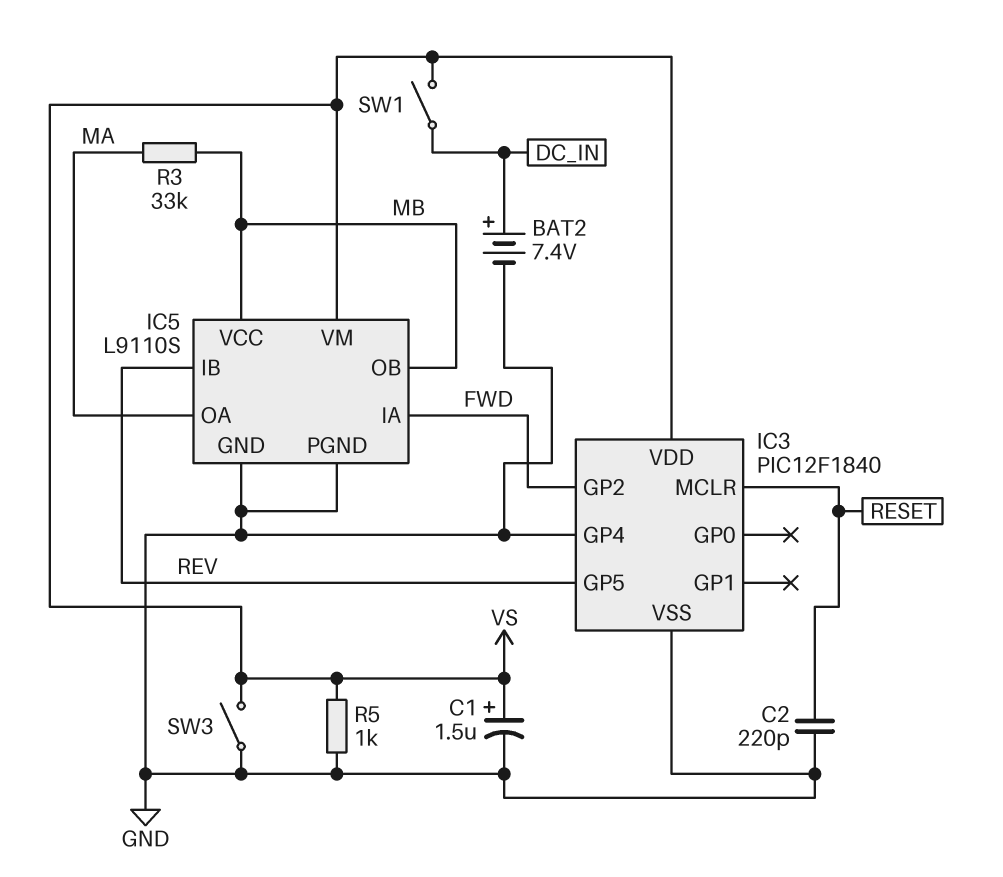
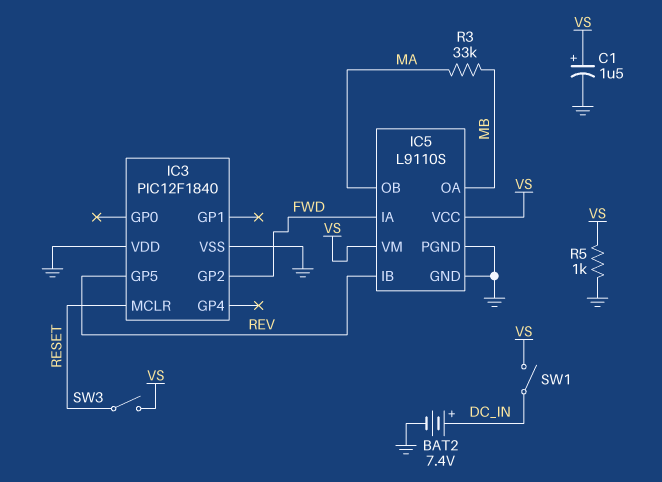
C2: 220pF (GND, RESET) -> none
IC3 pin GP4: GND -> none
IC3 pin VDD: VS -> GND
IC5 pin OA: MA -> MB
IC5 pin OB: MB -> MA
IC5 pin VCC: MB -> VS
SW3: switch (GND, VS) -> switch (RESET, VS)

